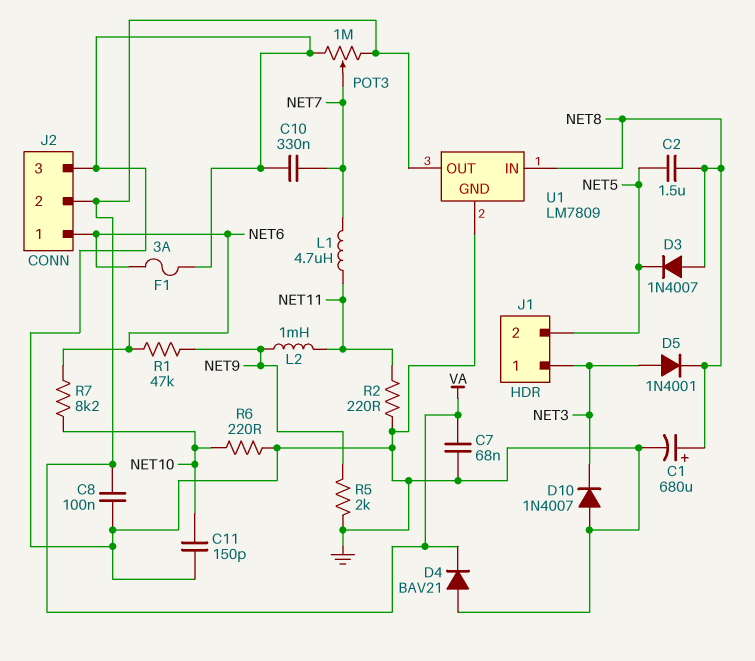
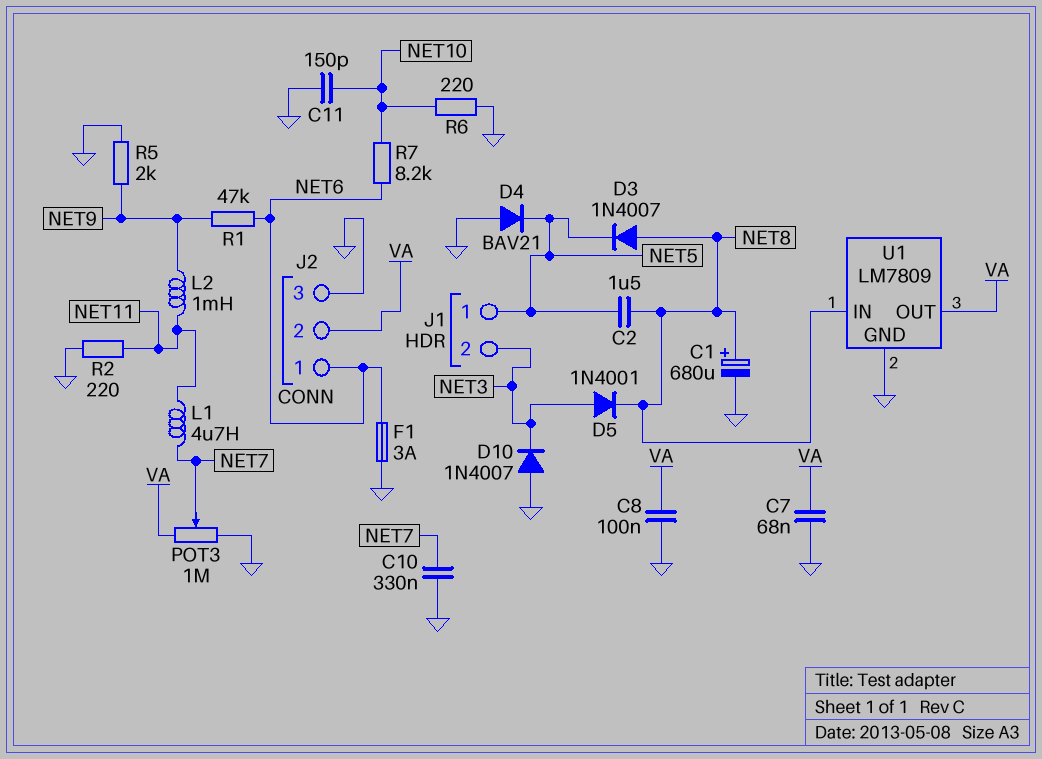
D4: diode BAV21 (A GND, K VA) -> diode BAV21 (A GND, K NET5)
J1 pin 1: NET3 -> NET5
J1 pin 2: NET5 -> NET3

